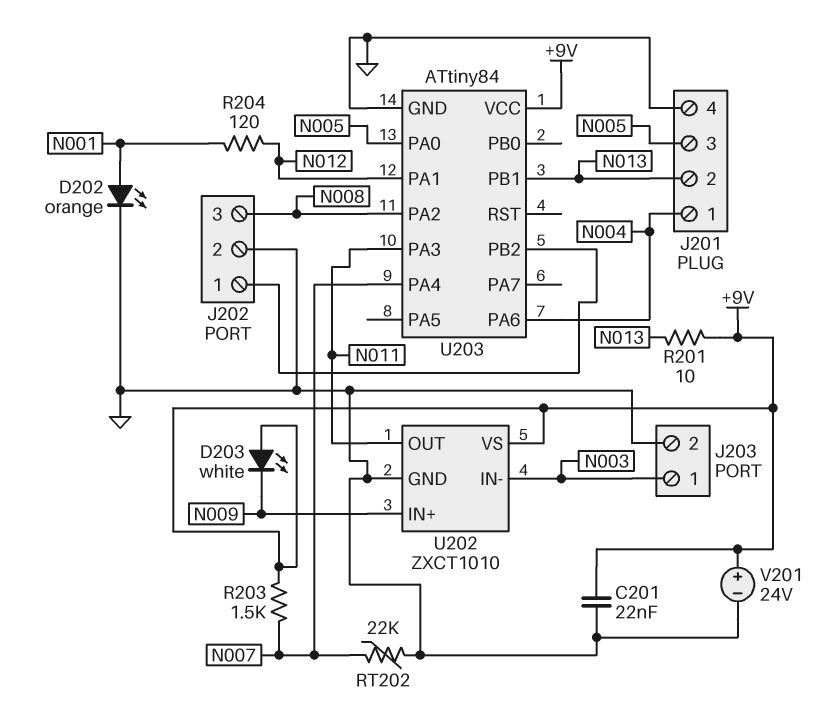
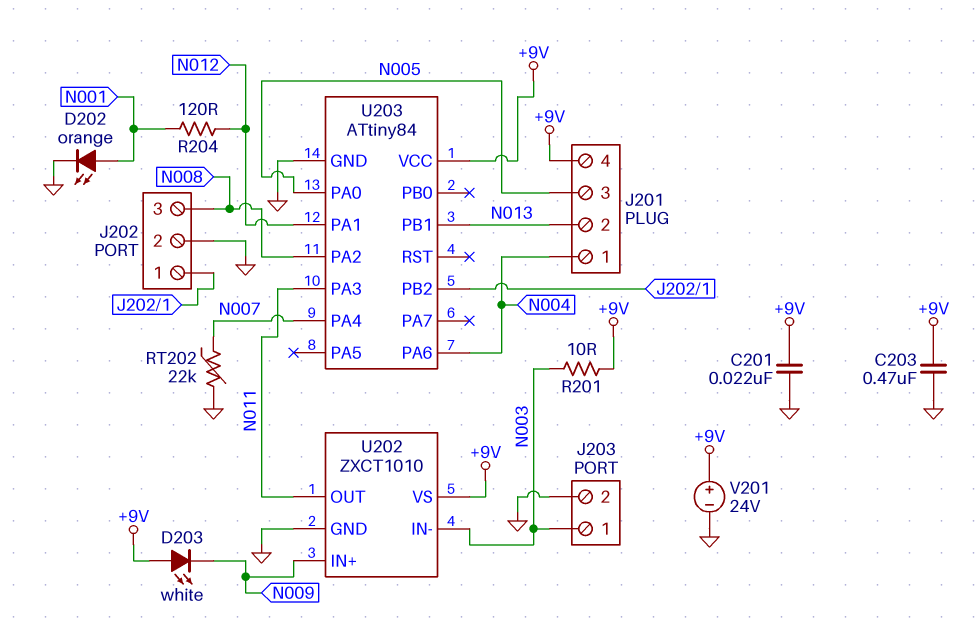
C203: none -> 470nF (+9V, GND)
J201 pin 4: GND -> +9V
R201: 10 (+9V, N013) -> 10 (+9V, N003)
R203: 1.5k (+9V, N007) -> none

